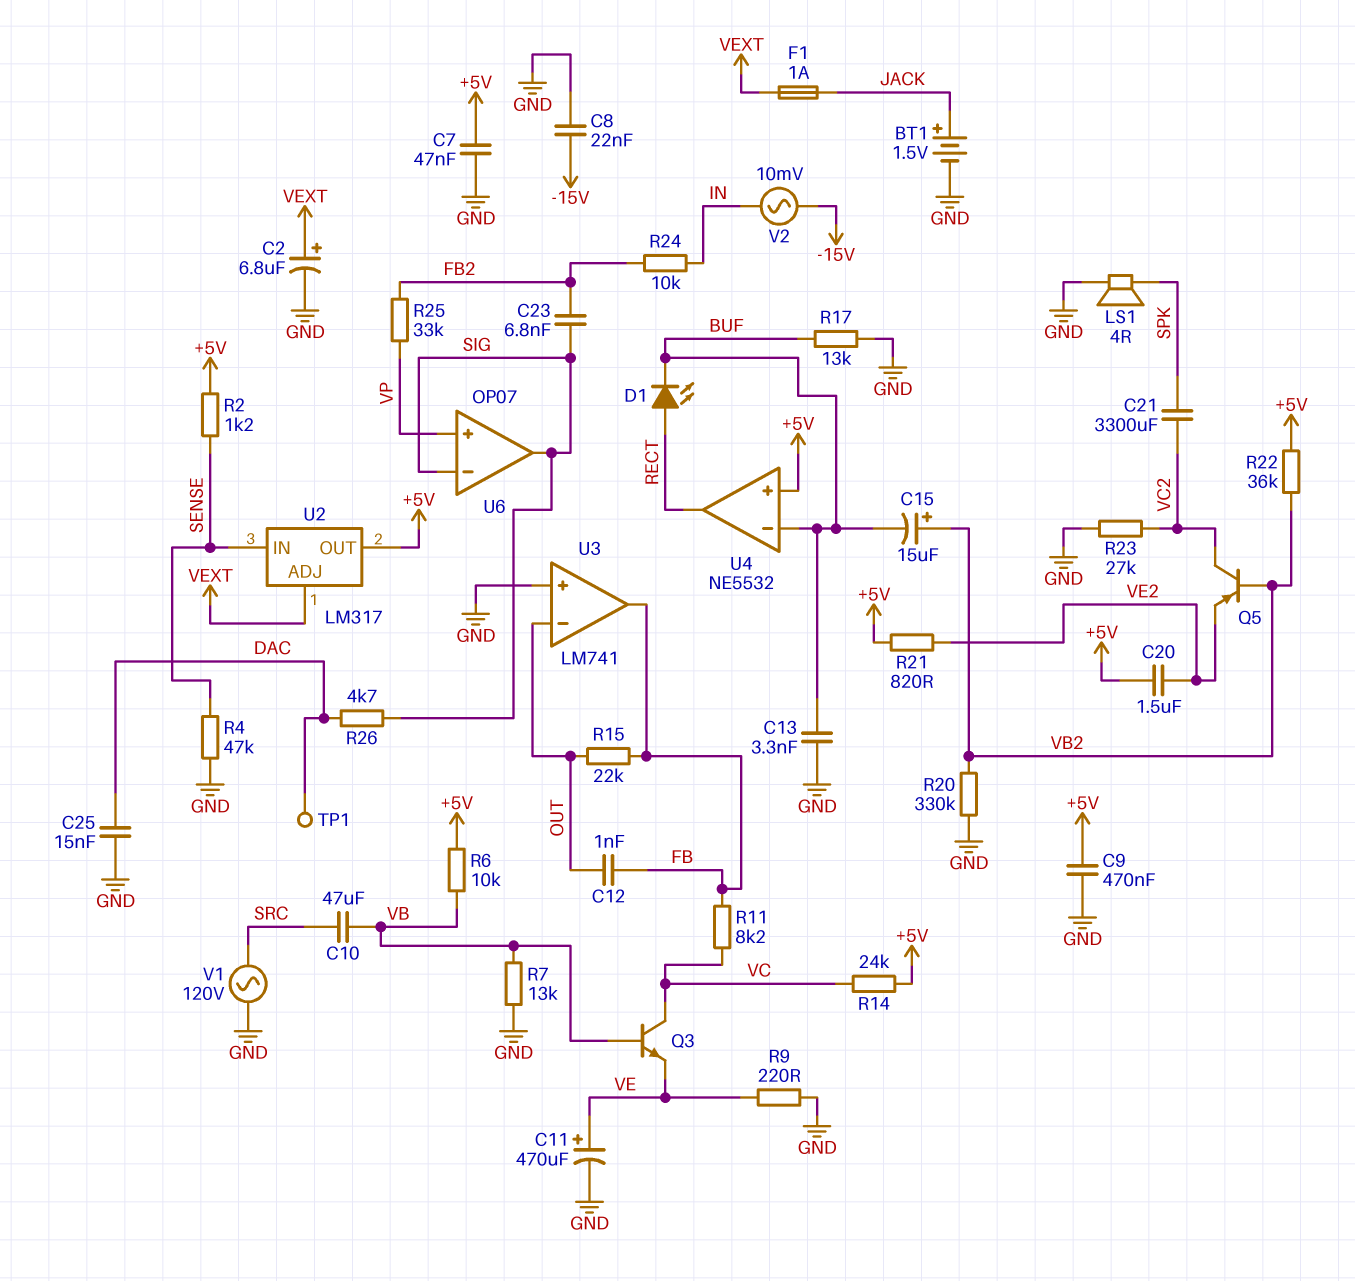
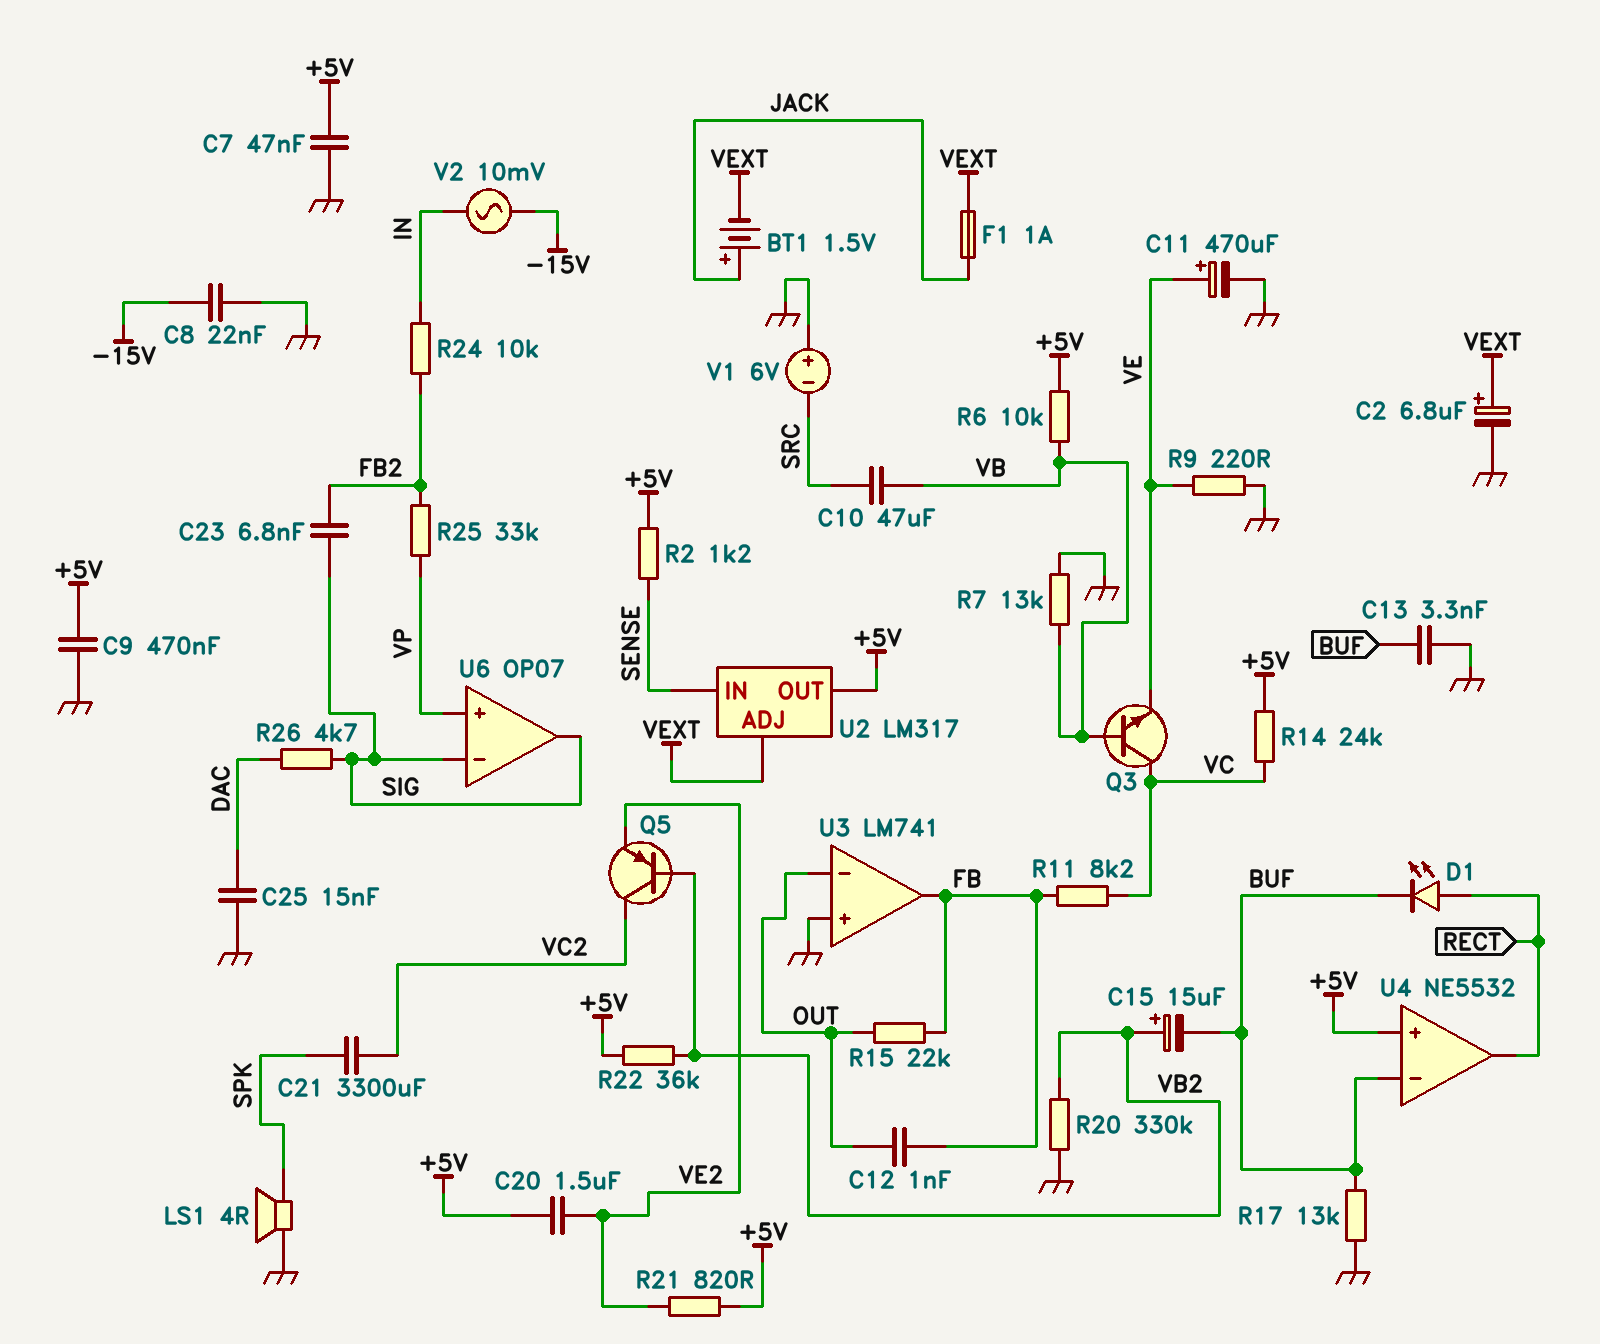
BT1: 1.5V (plus JACK, minus GND) -> 1.5V (plus JACK, minus VEXT)
R4: 47k (GND, SENSE) -> none
R23: 27k (GND, VC2) -> none
TP1: test point (DAC) -> none
V1: AC 120V (GND, SRC) -> 6V (plus GND, minus SRC)

